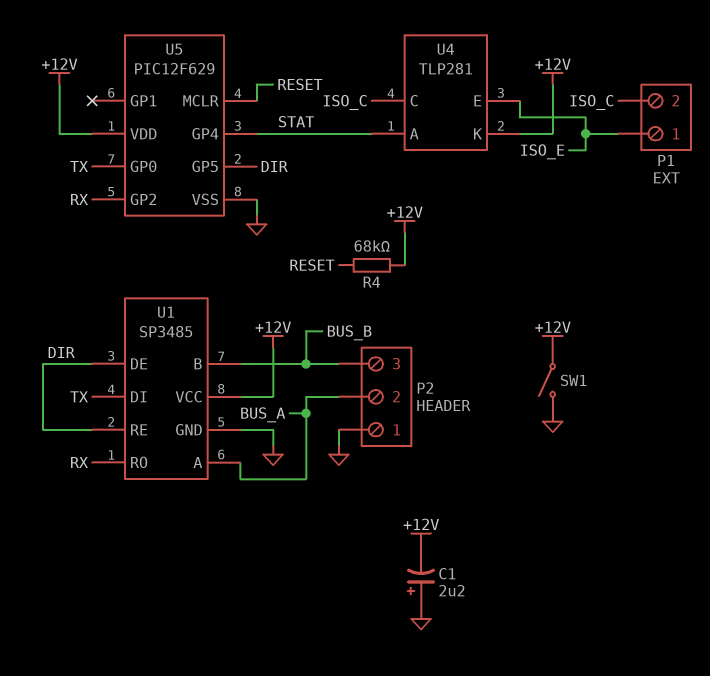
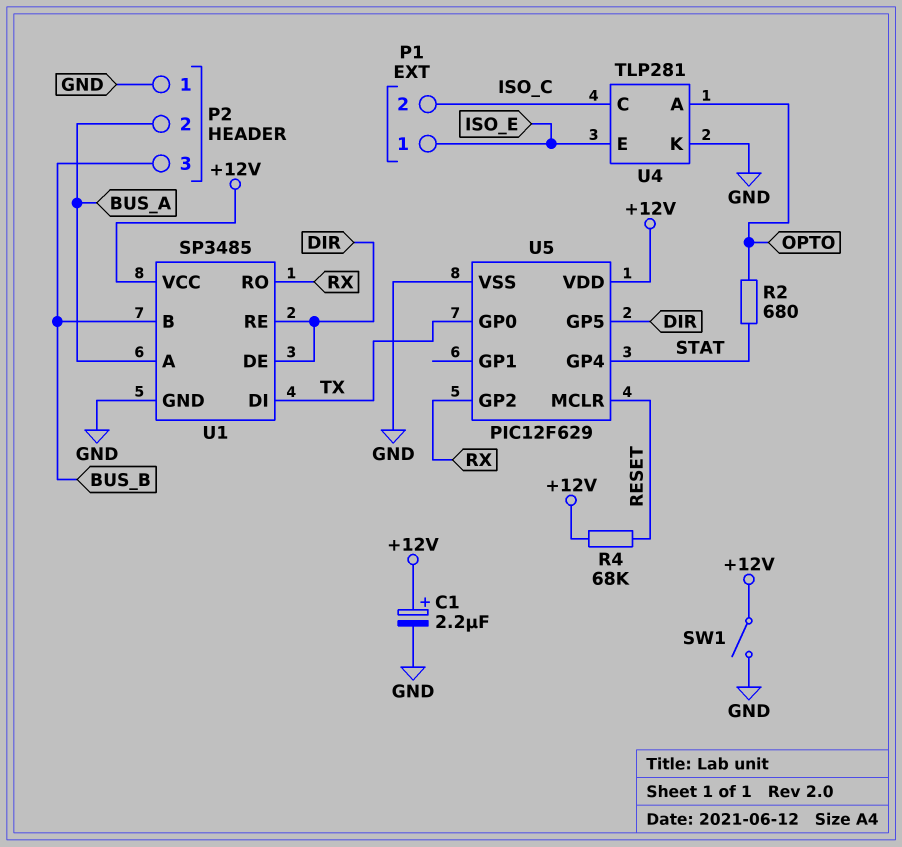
C1: 2.2uF (plus GND, minus +12V) -> 2.2uF (plus +12V, minus GND)
R2: none -> 680 (OPTO, STAT)
U4 pin A: STAT -> OPTO
U4 pin K: +12V -> GND

